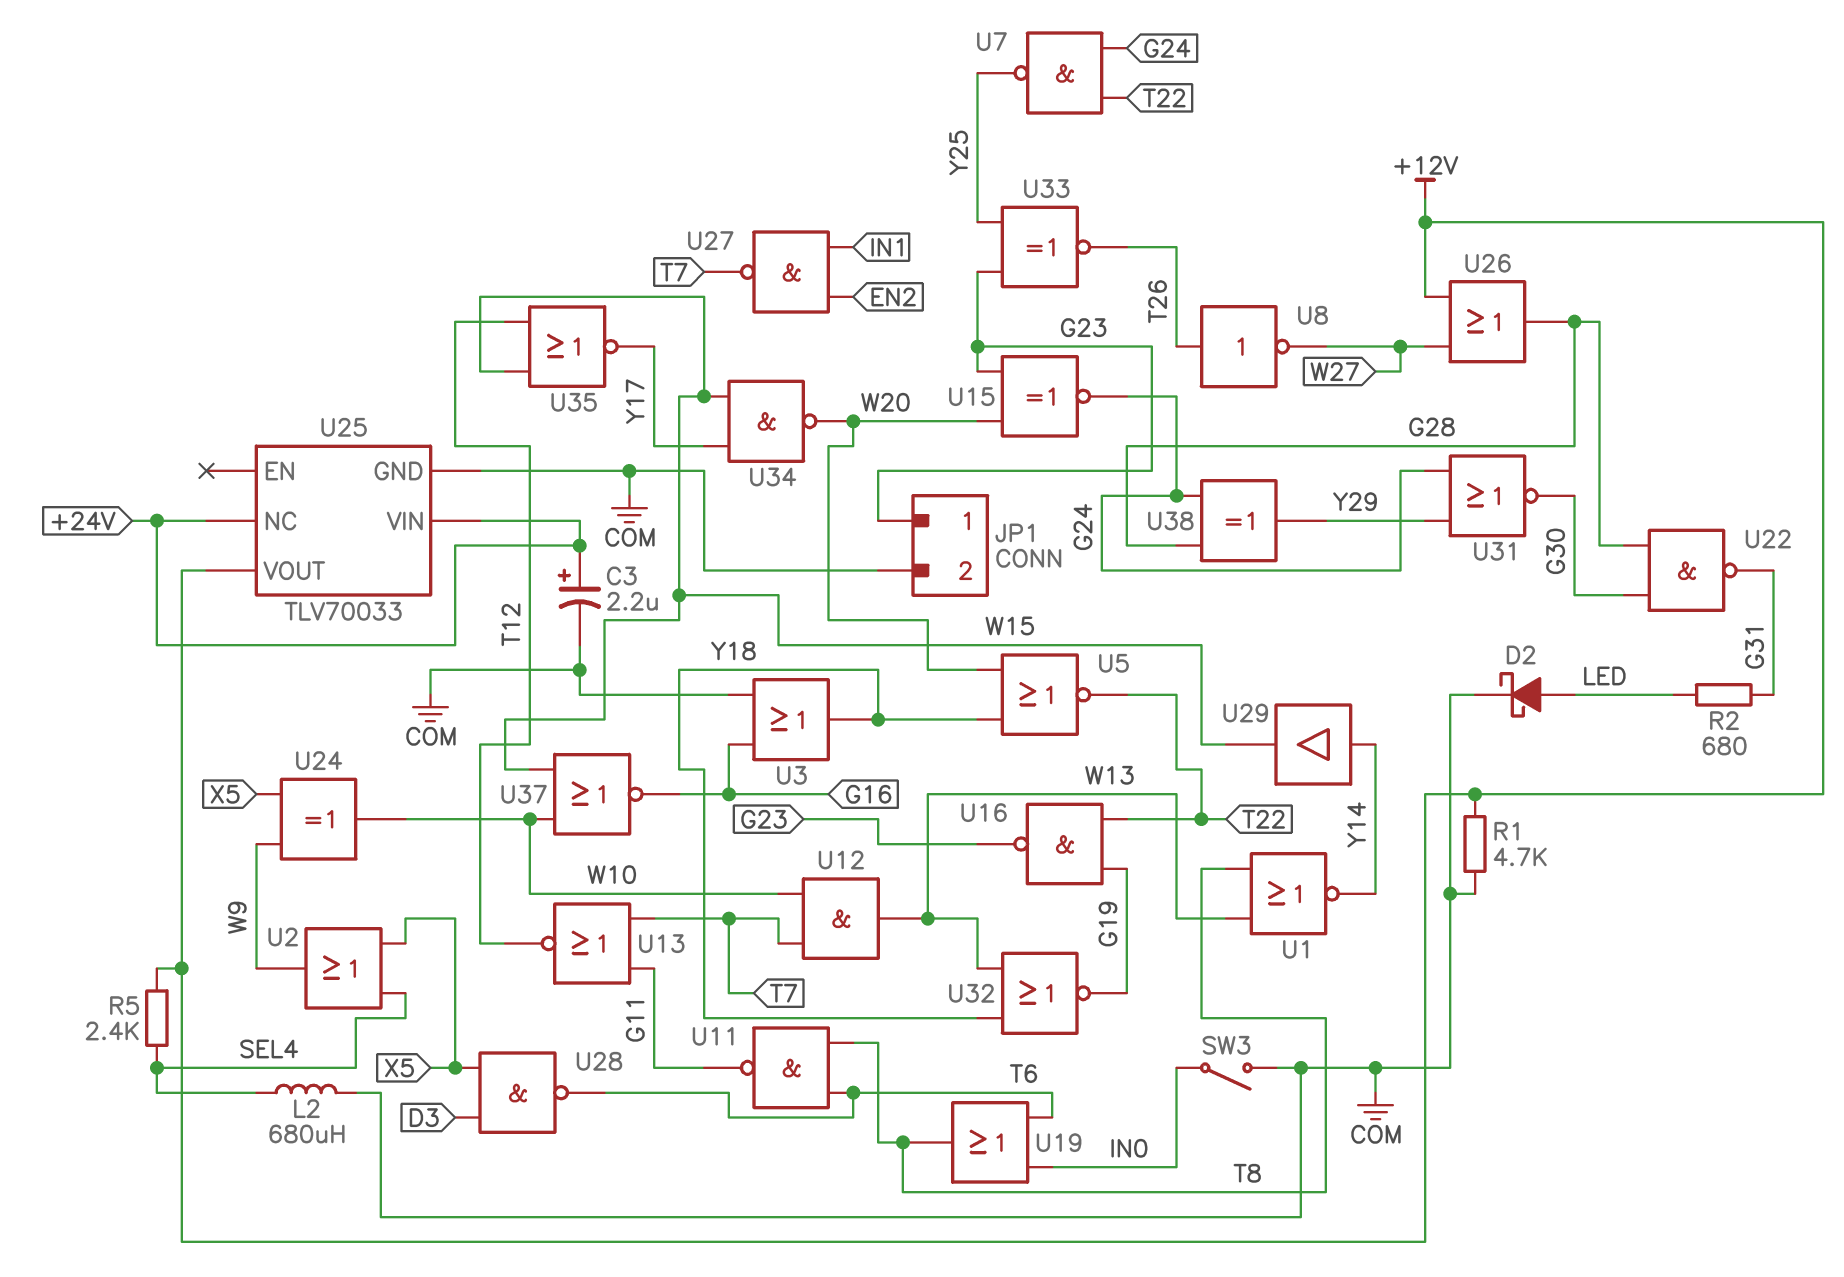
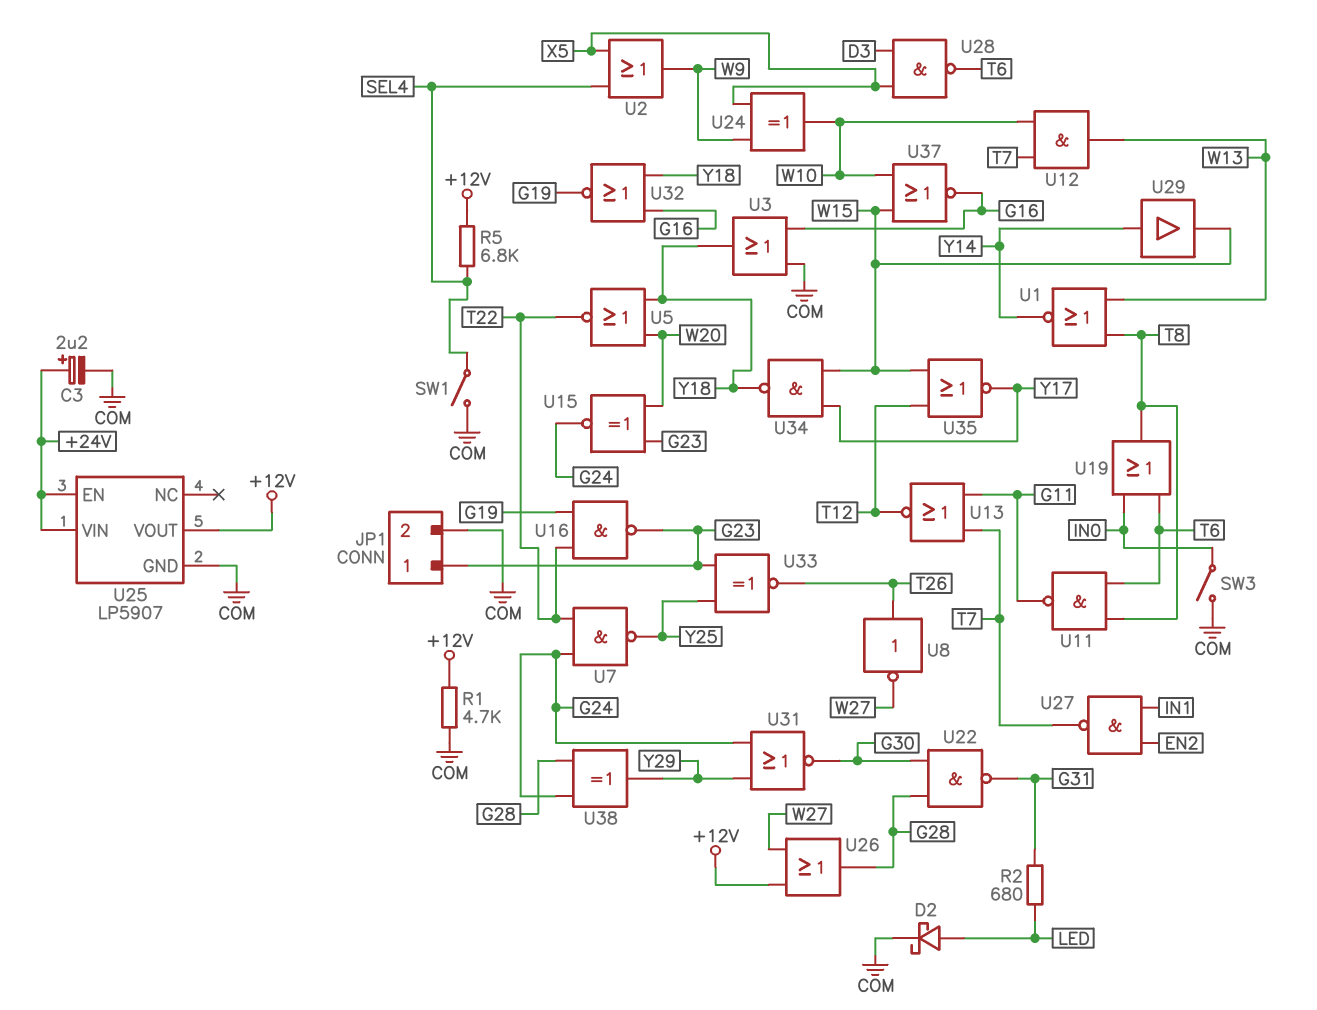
L2: 680uH (COM, SEL4) -> none
R5: 2.4k (+12V, SEL4) -> 6.8k (+12V, SEL4)
SW1: none -> switch (COM, SEL4)
U25: TLV70033 -> LP5907
U25 pin EN: none -> +24V
U25 pin NC: +24V -> none
U32: NOR (in W13, in Y18, out G19) -> NOR (in G16, in Y18, out G19)
U34: NAND (in W15, in Y17, out W20) -> NAND (in W15, in Y17, out Y18)

